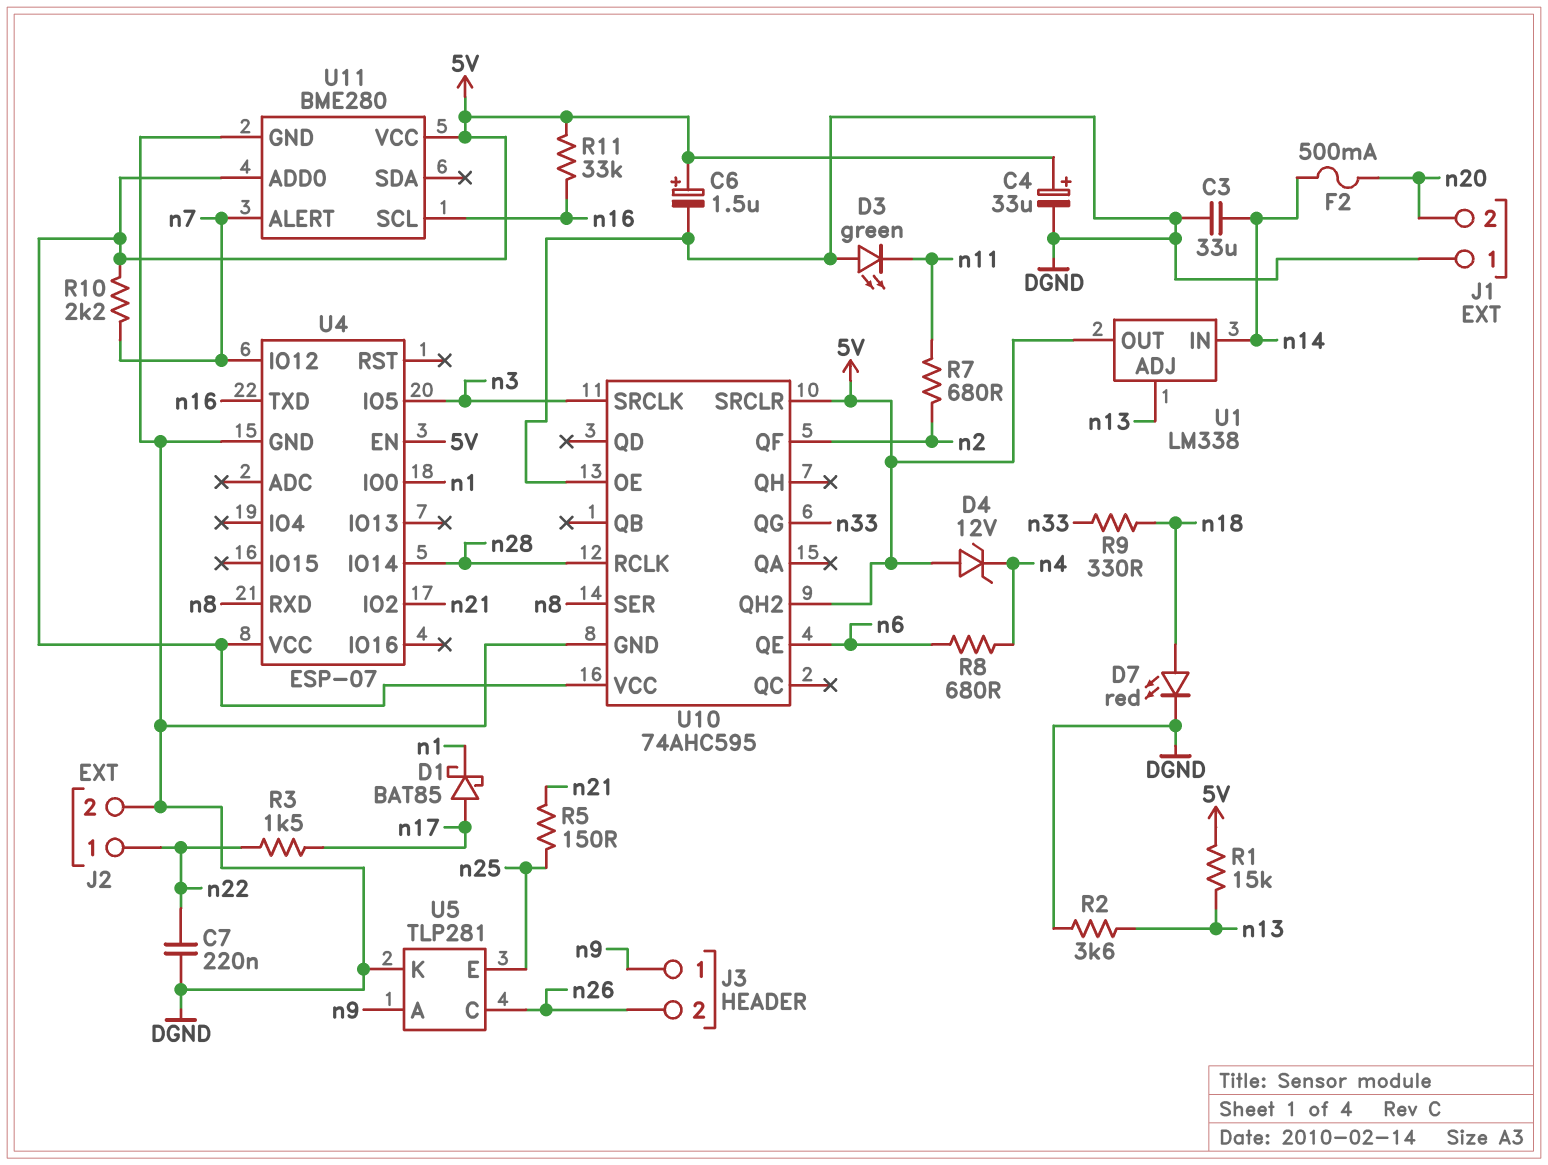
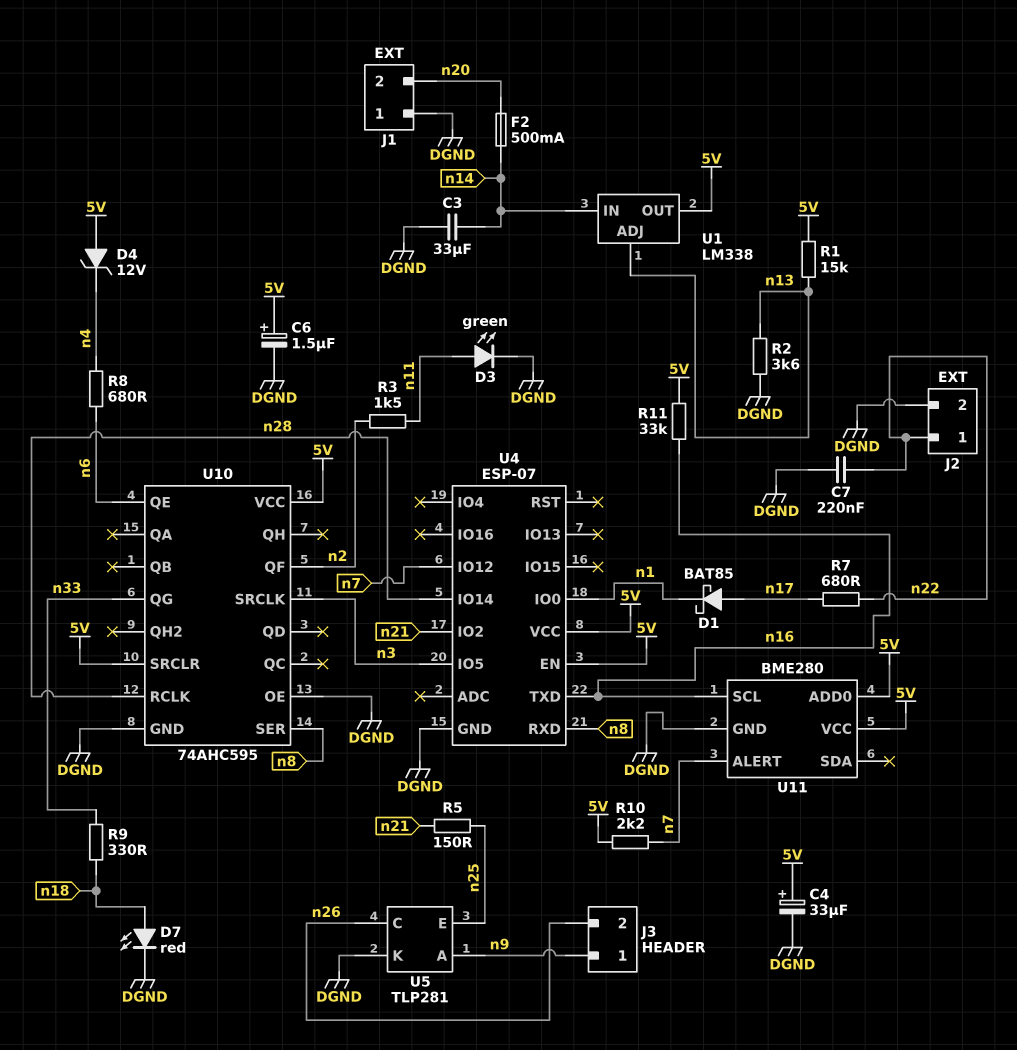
D3: LED green (A DGND, K n11) -> LED green (A n11, K DGND)
R3: 1.5k (n17, n22) -> 1.5k (n2, n11)
R7: 680 (n2, n11) -> 680 (n17, n22)
U10 pin QH2: 5V -> none

